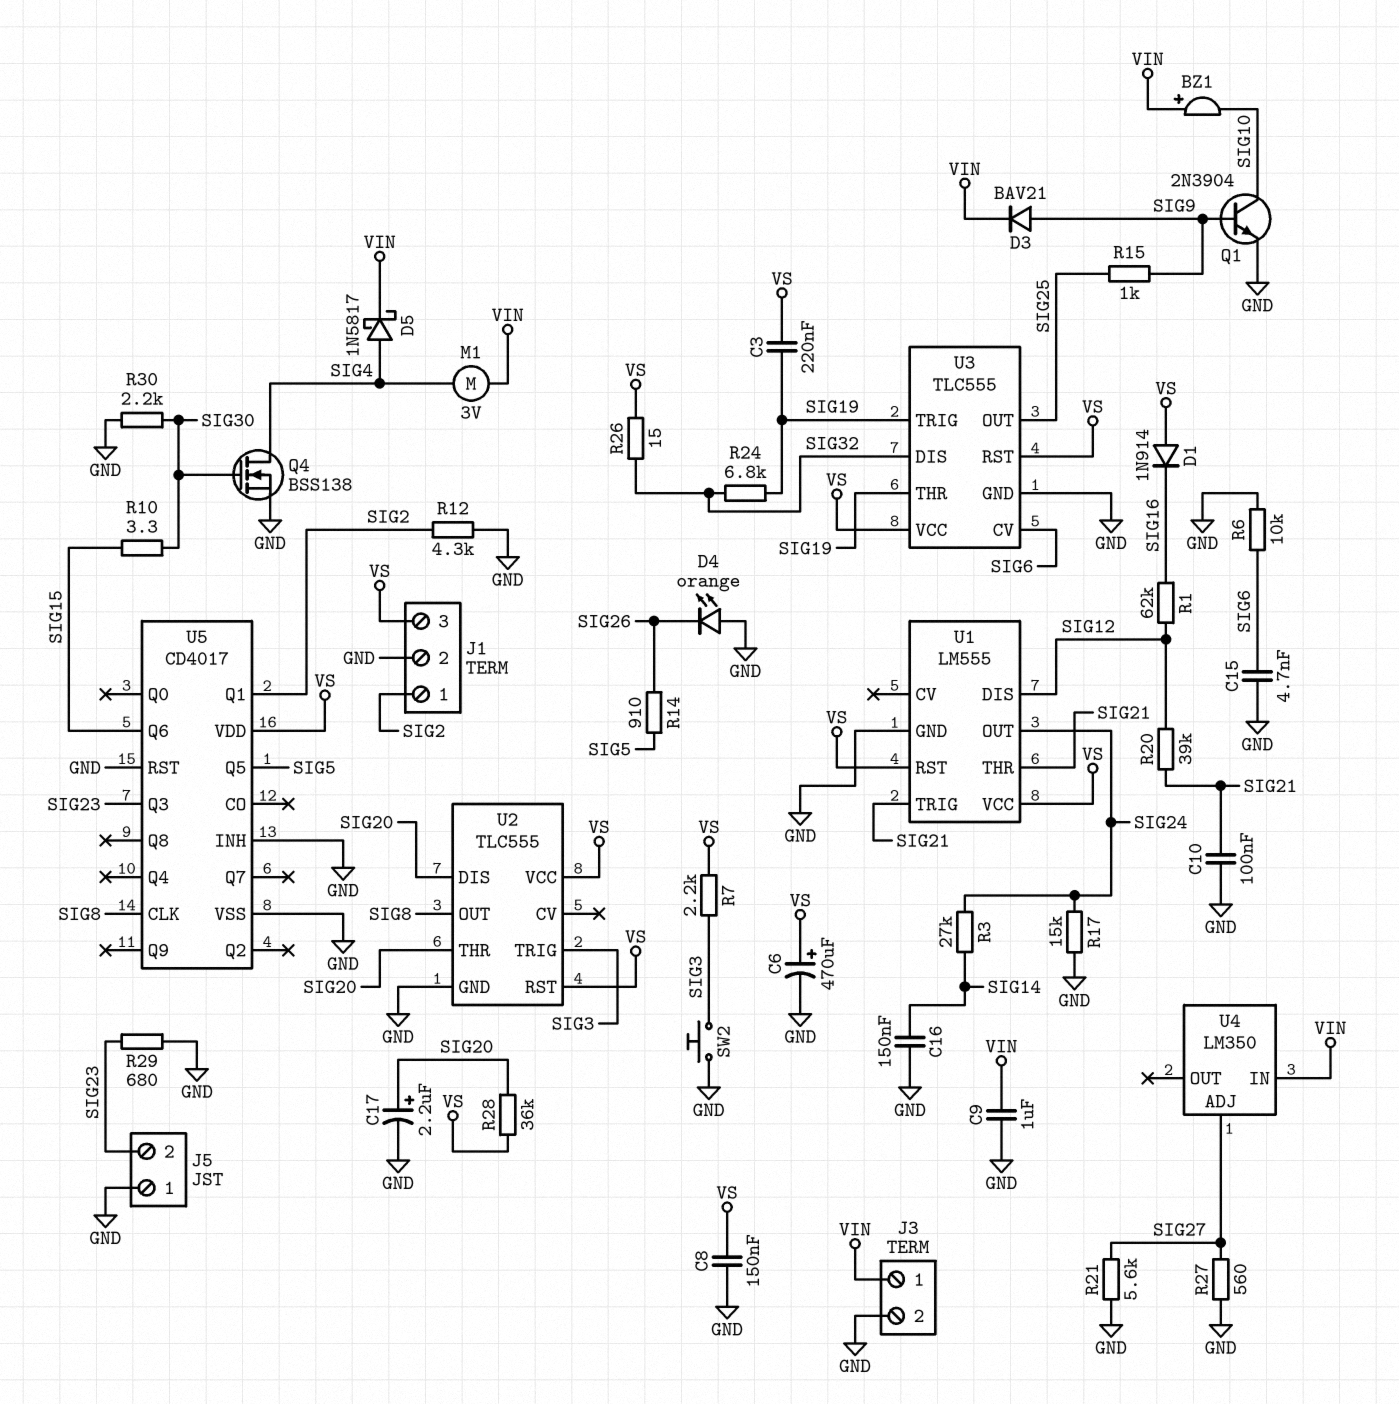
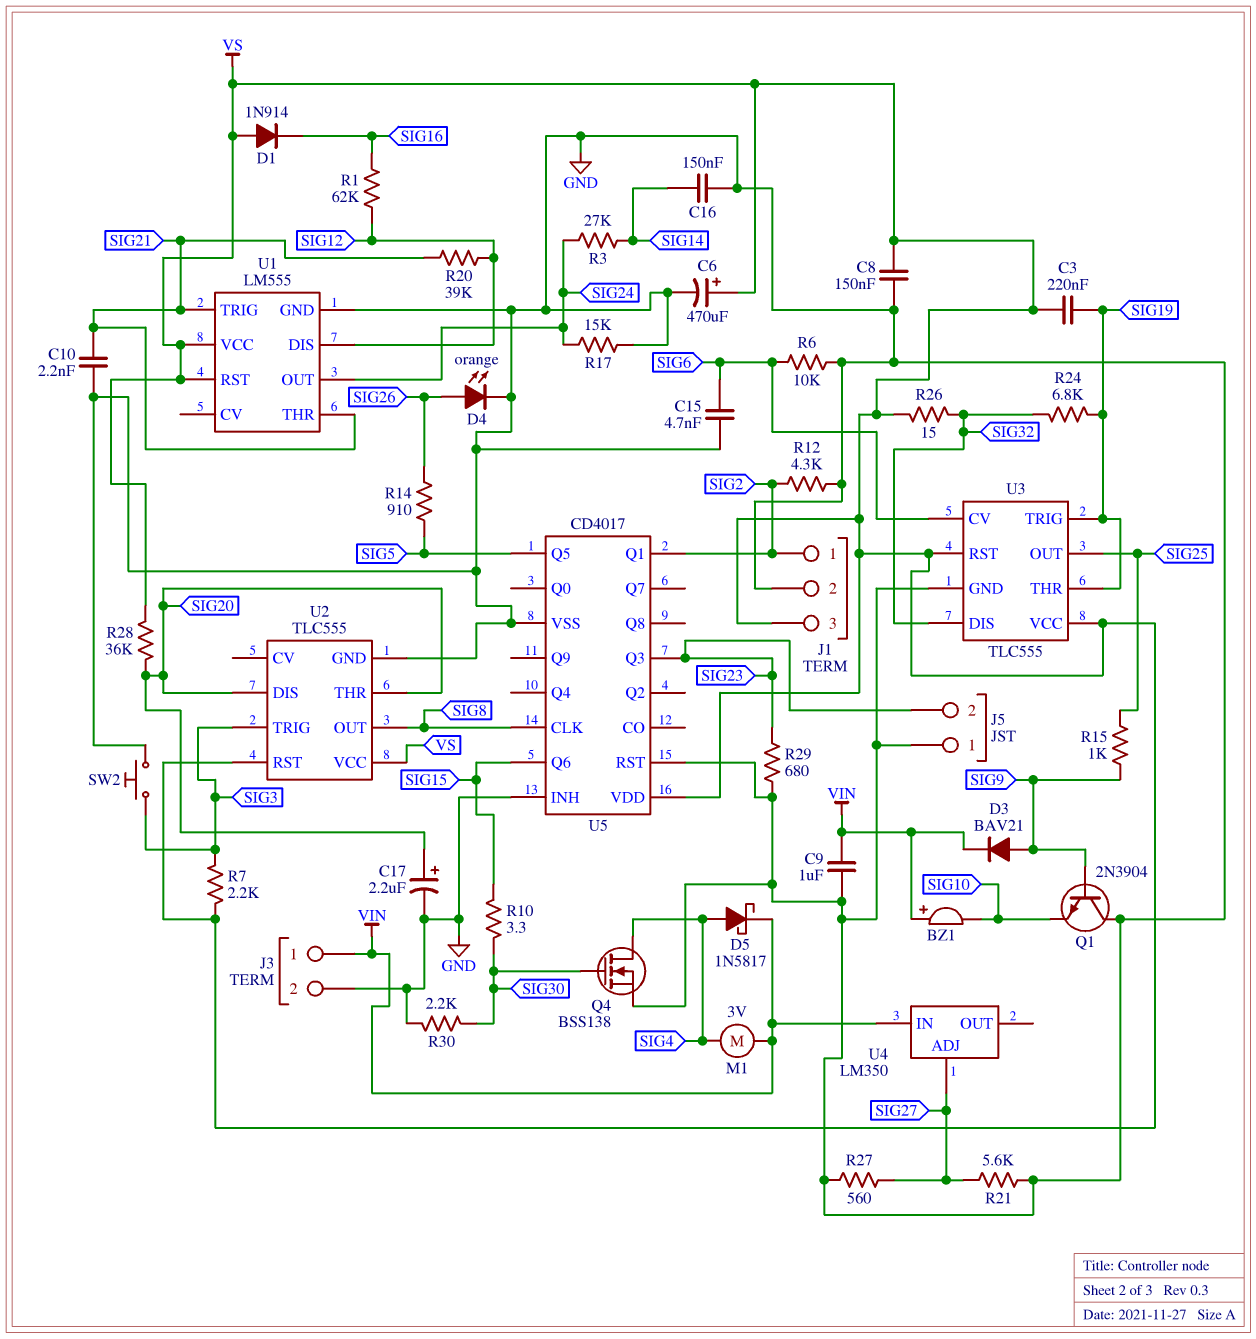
C10: 100nF (GND, SIG21) -> 2.2nF (GND, SIG21)
D4: LED orange (A GND, K SIG26) -> LED orange (A SIG26, K GND)
Q1: NPN 2N3904 (B SIG9, C SIG10, E GND) -> NPN 2N3904 (B SIG9, C GND, E SIG10)

